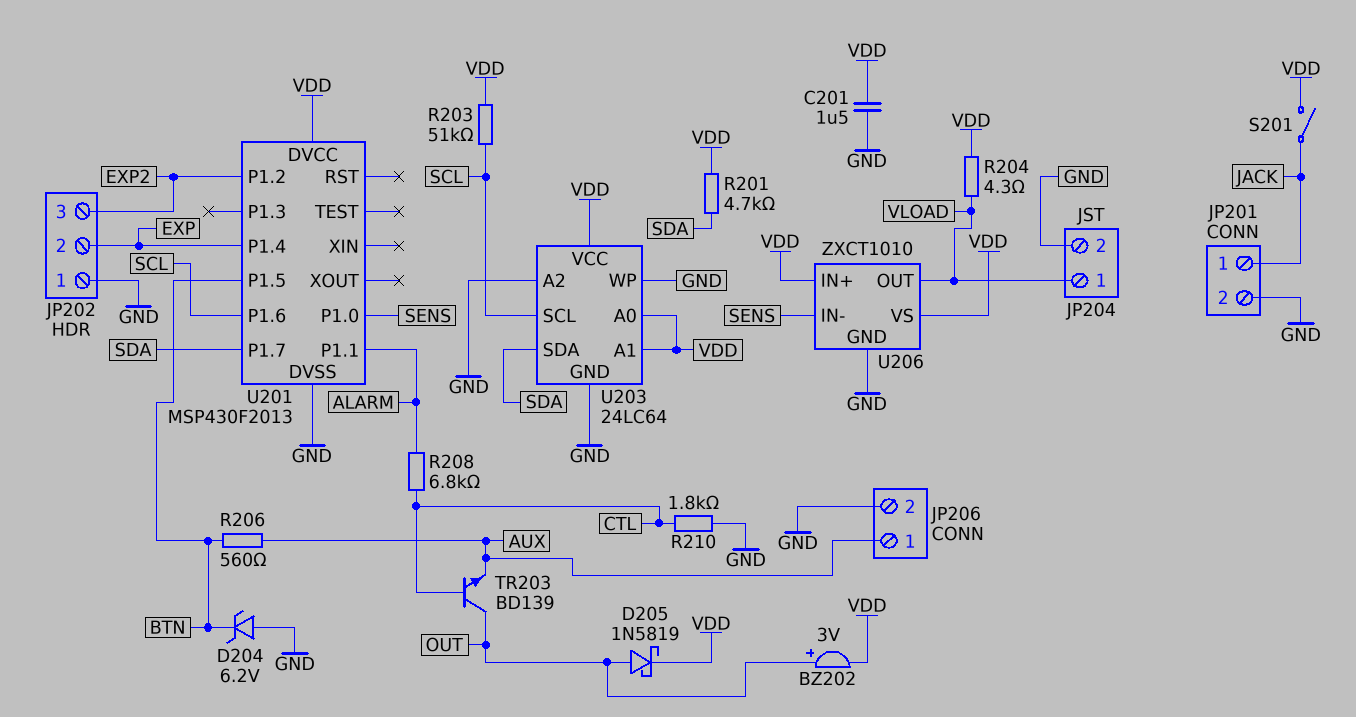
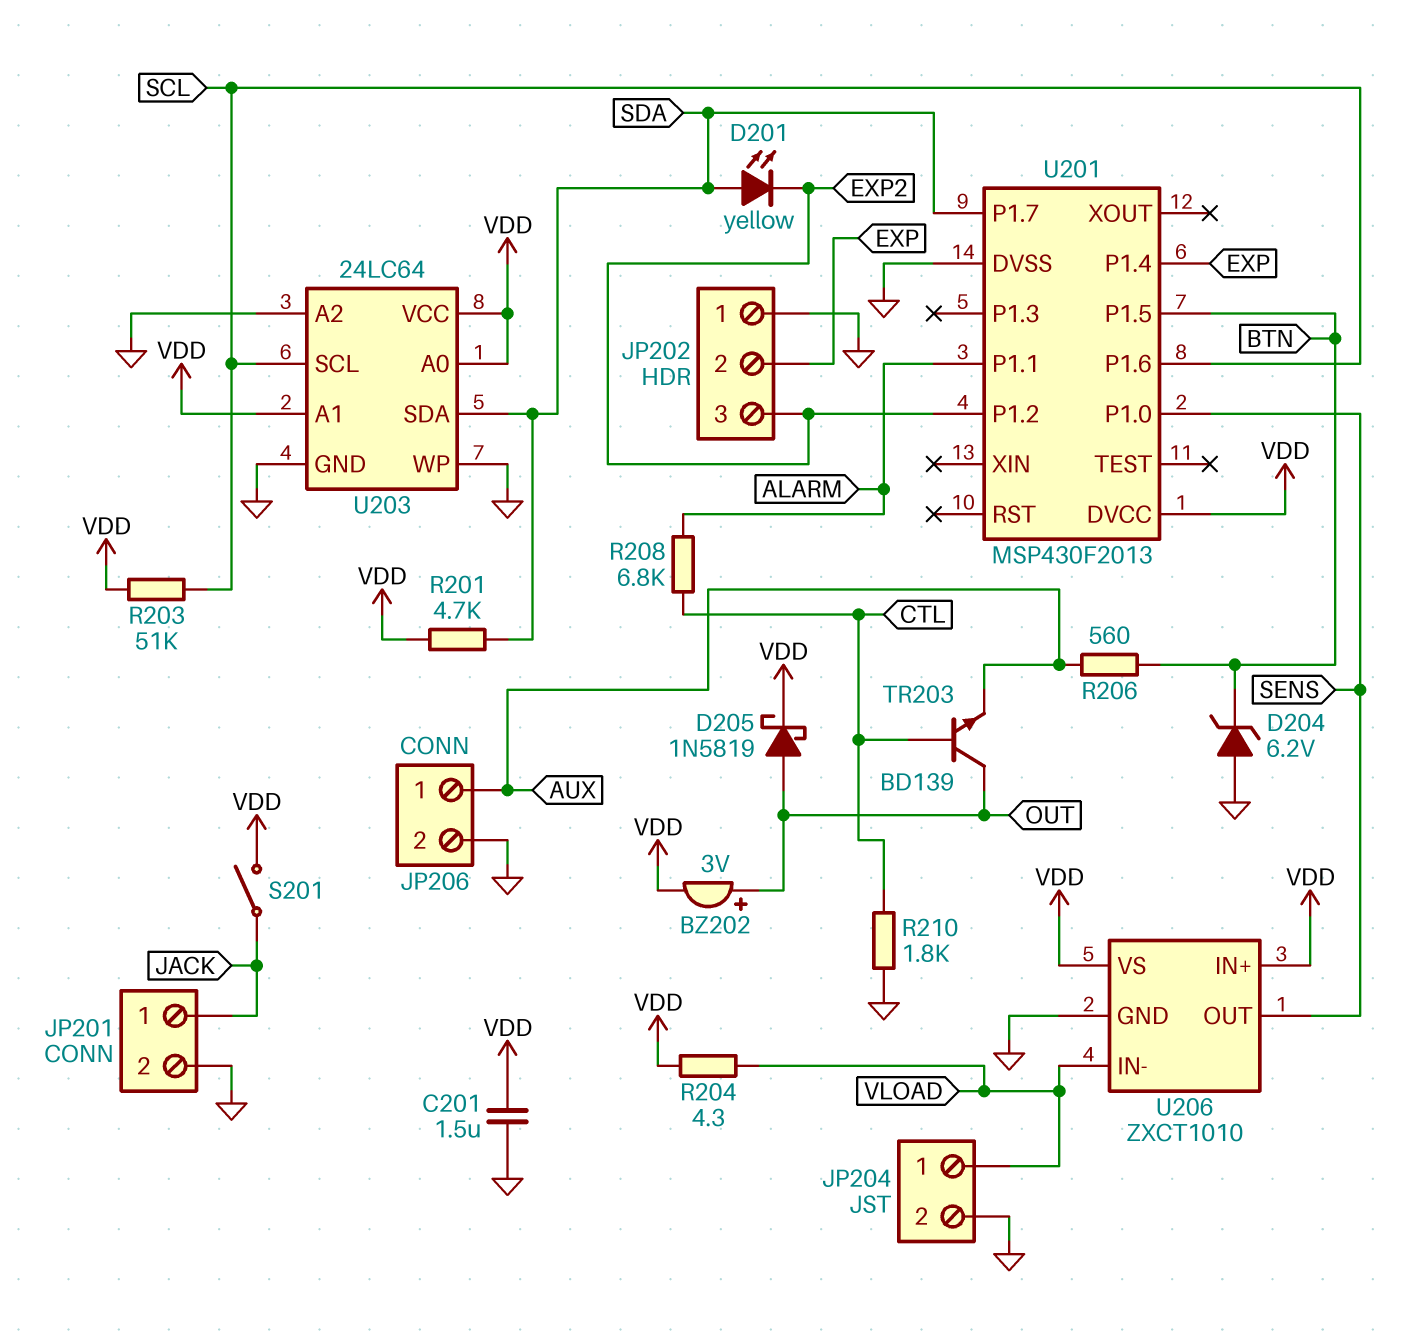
D201: none -> LED yellow (A SDA, K EXP2)
U206 pin IN-: SENS -> VLOAD
U206 pin OUT: VLOAD -> SENS

